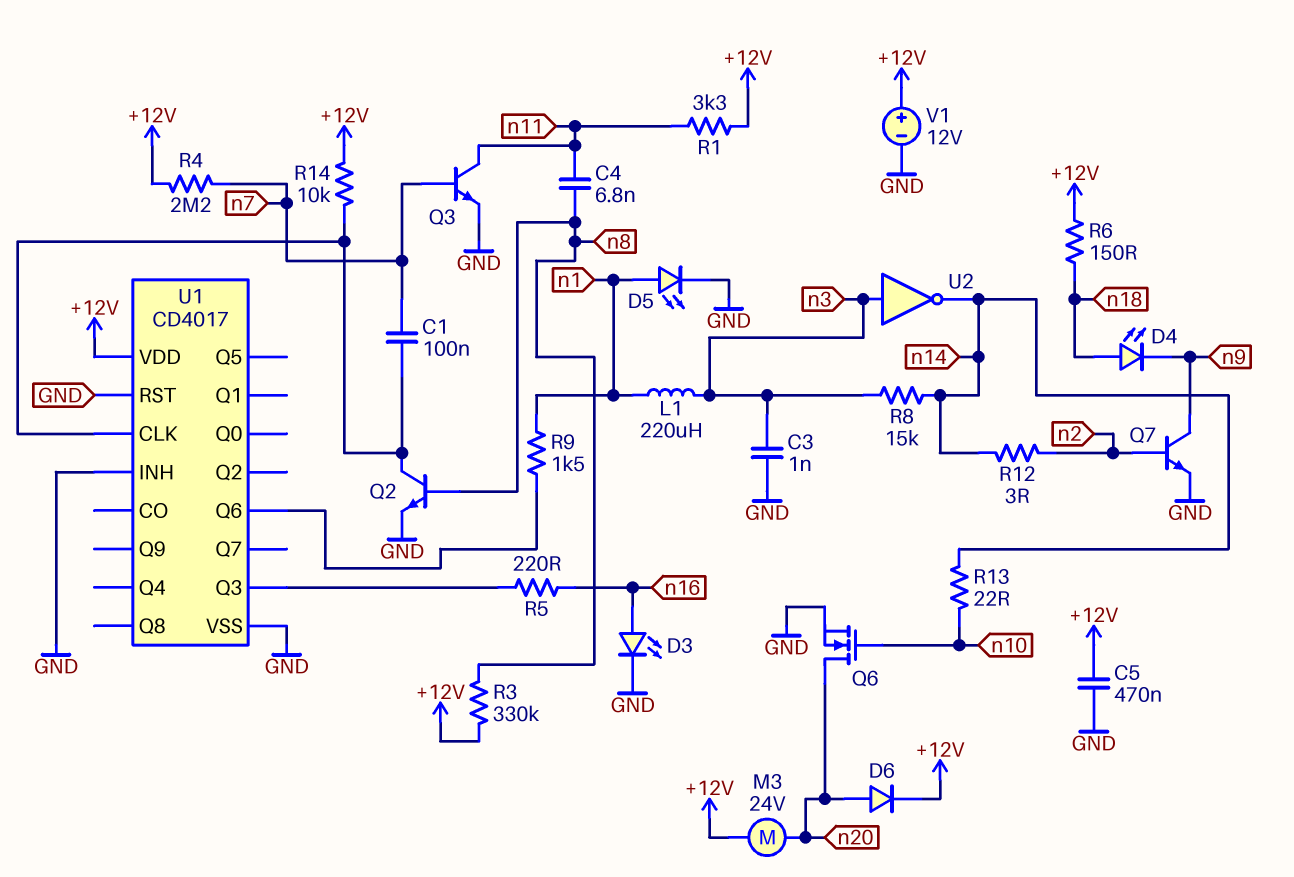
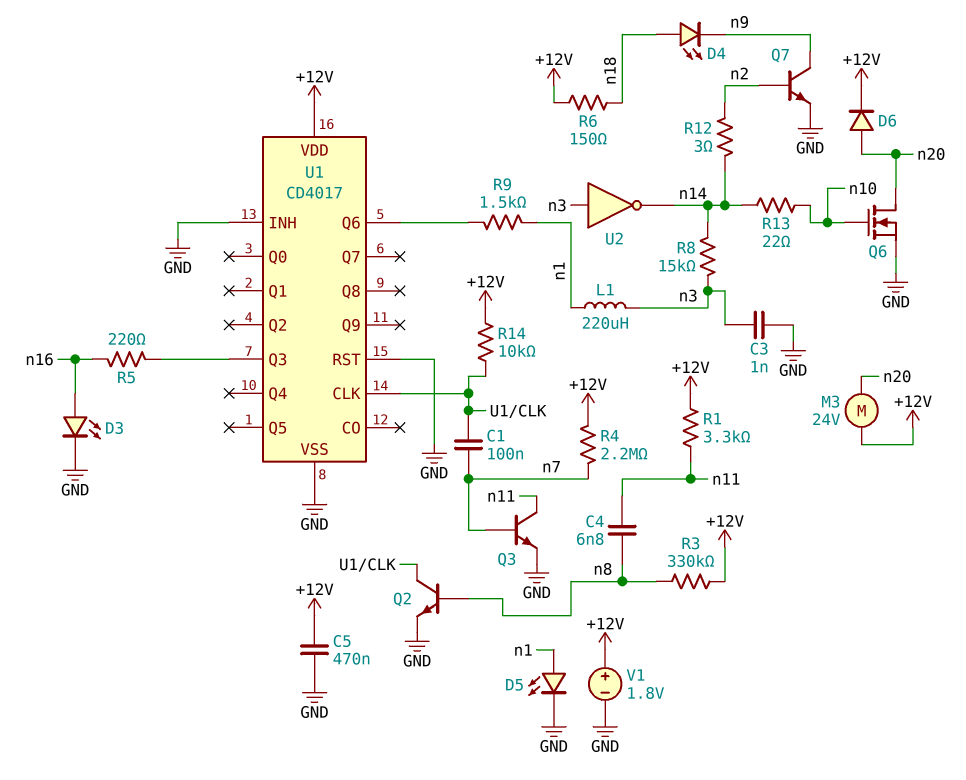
V1: 12V (plus +12V, minus GND) -> 1.8V (plus +12V, minus GND)

